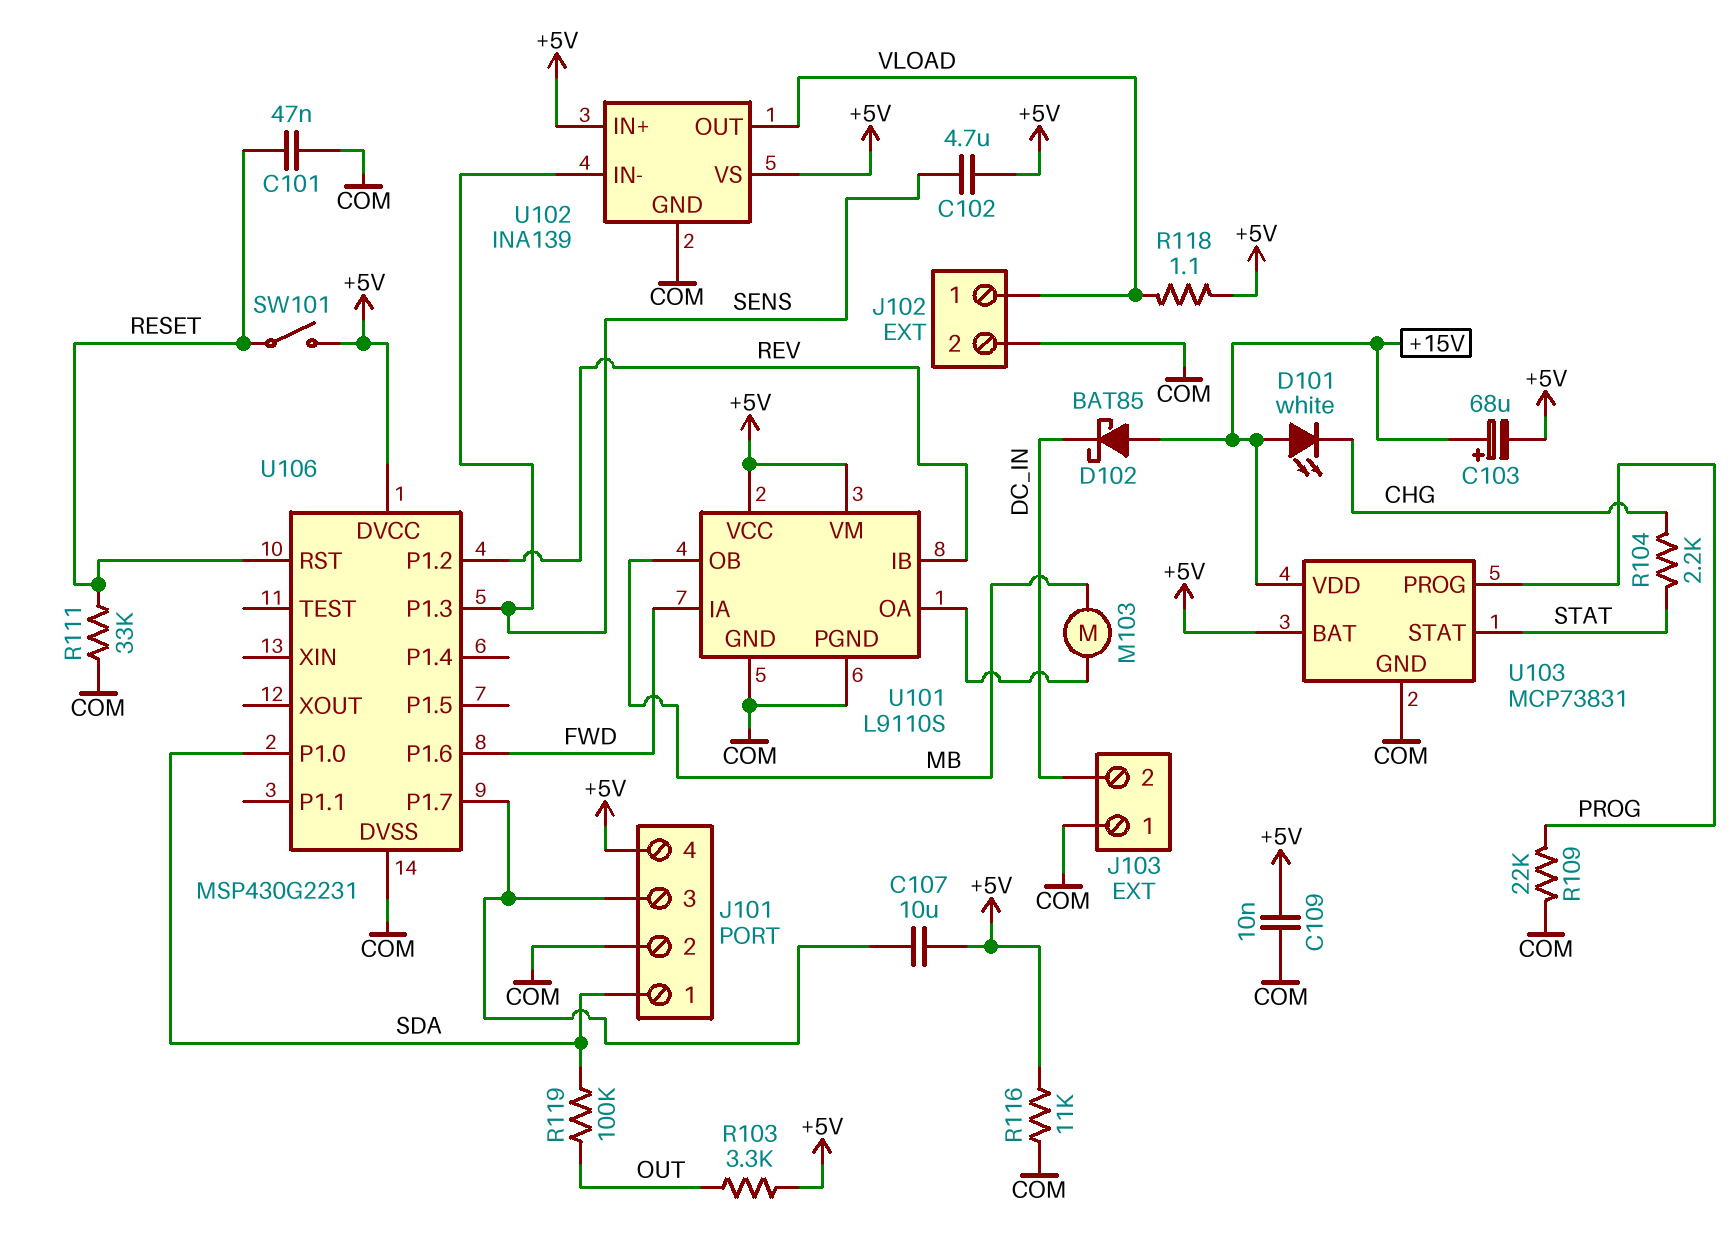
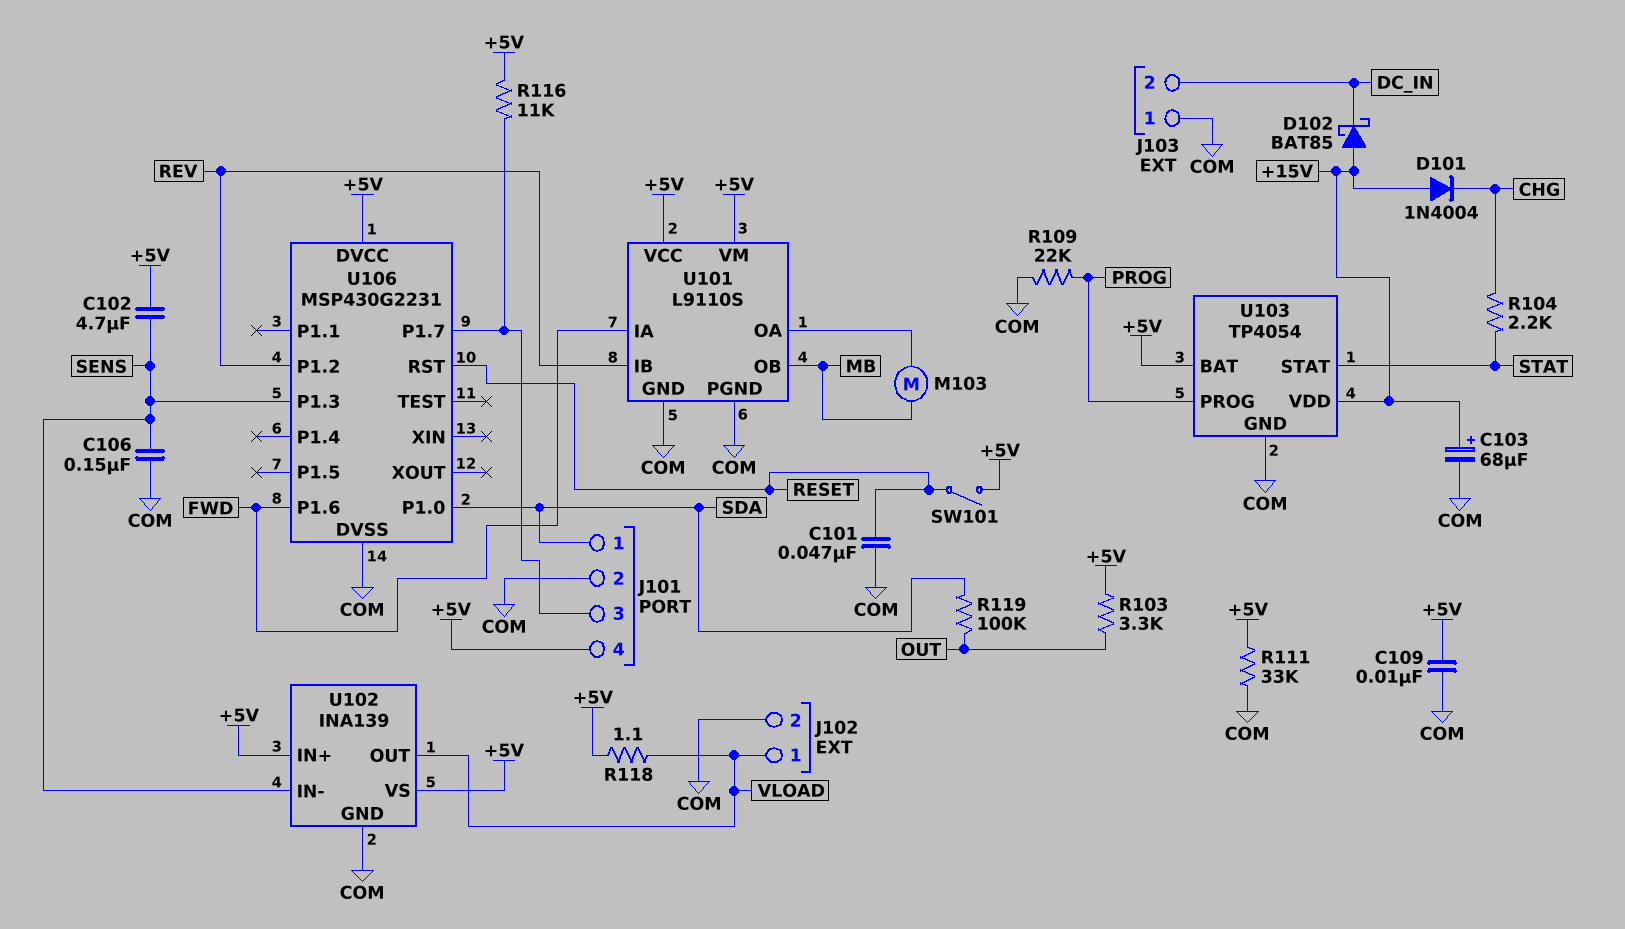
C103: 68uF (plus +15V, minus +5V) -> 68uF (plus +15V, minus COM)
C106: none -> 150nF (COM, SENS)
C107: 10uF (+5V, J101/3) -> none
D101: LED white (A +15V, K CHG) -> diode 1N4004 (A +15V, K CHG)
R111: 33k (COM, RESET) -> 33k (+5V, COM)
R116: 11k (+5V, COM) -> 11k (+5V, J101/3)
U103: MCP73831 -> TP4054

